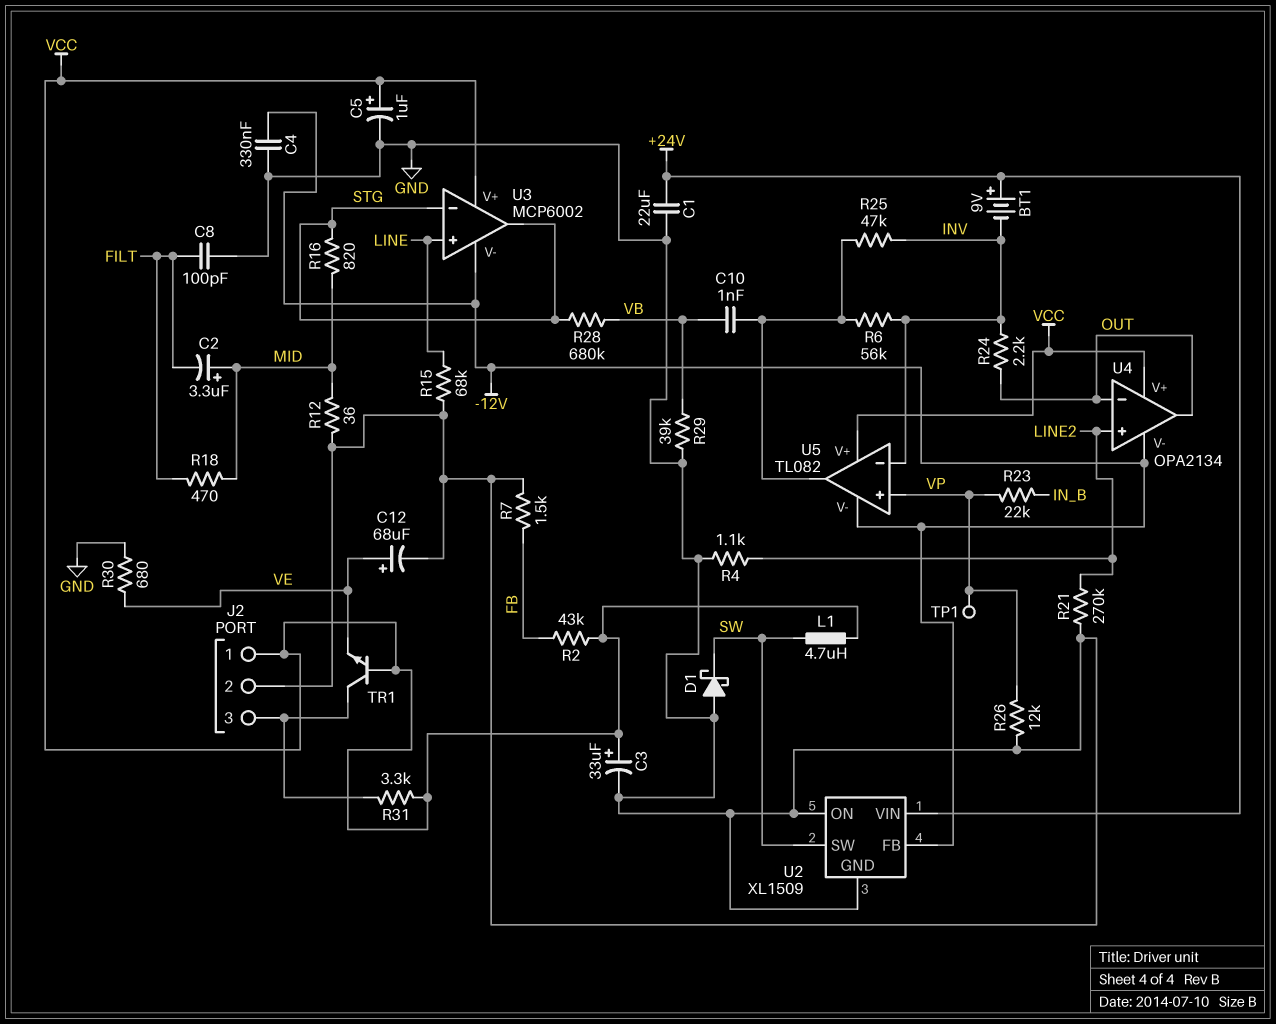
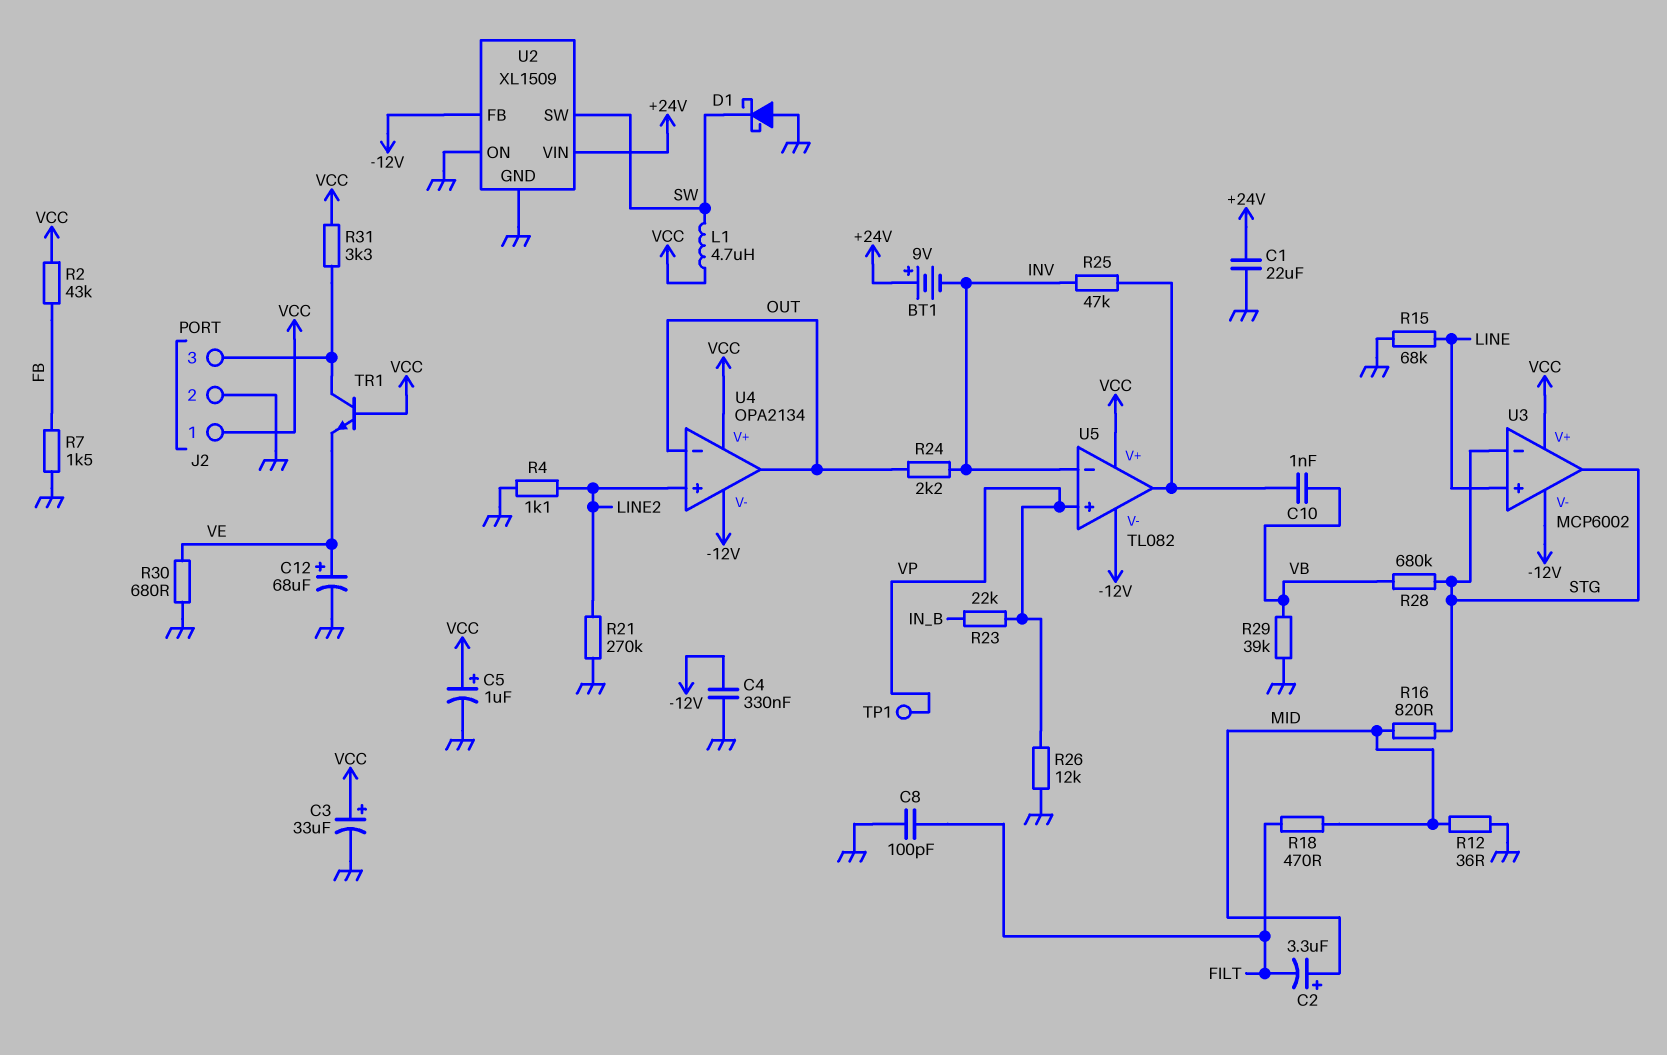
R6: 56k (INV, U5/out) -> none

